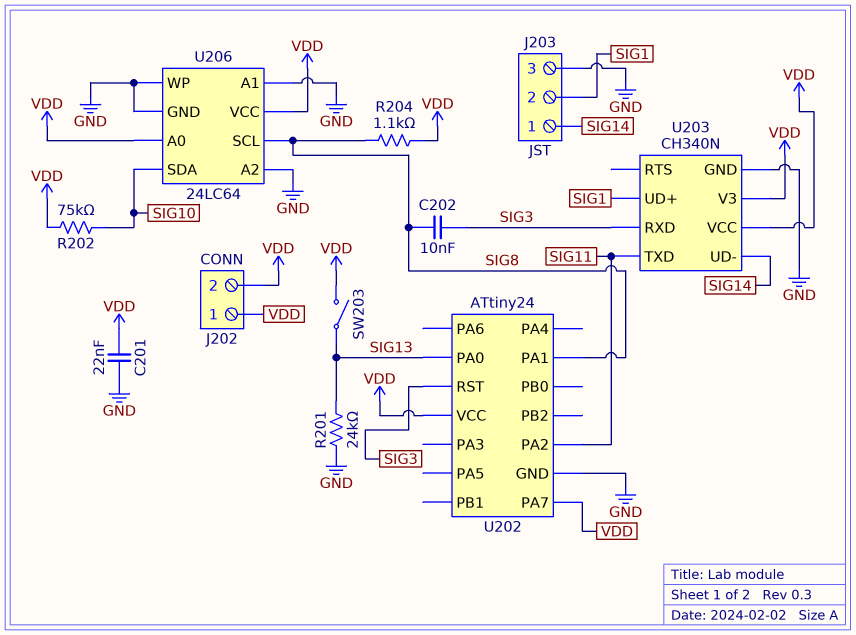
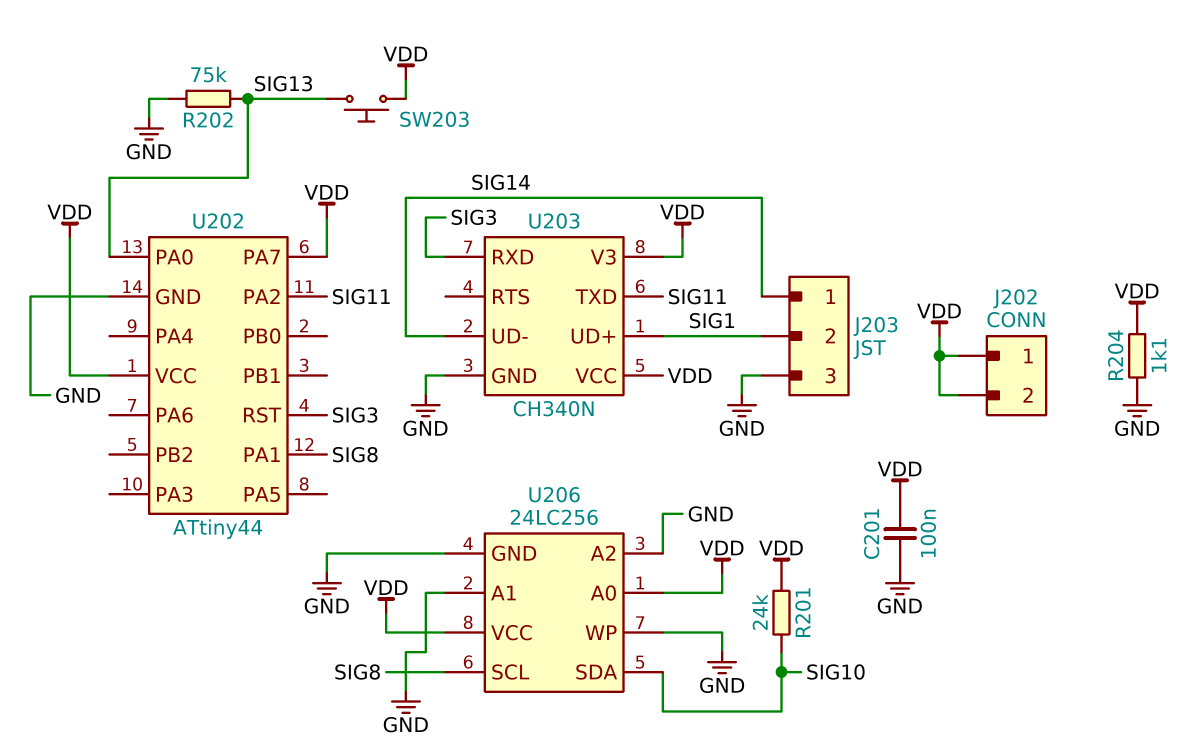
C201: 22nF (GND, VDD) -> 100nF (GND, VDD)
C202: 10nF (SIG3, SIG8) -> none
R201: 24k (GND, SIG13) -> 24k (SIG10, VDD)
R202: 75k (SIG10, VDD) -> 75k (GND, SIG13)
R204: 1.1k (SIG8, VDD) -> 1.1k (GND, VDD)
SW203: switch (SIG13, VDD) -> button (SIG13, VDD)
U202: ATtiny24 -> ATtiny44
U206: 24LC64 -> 24LC256

